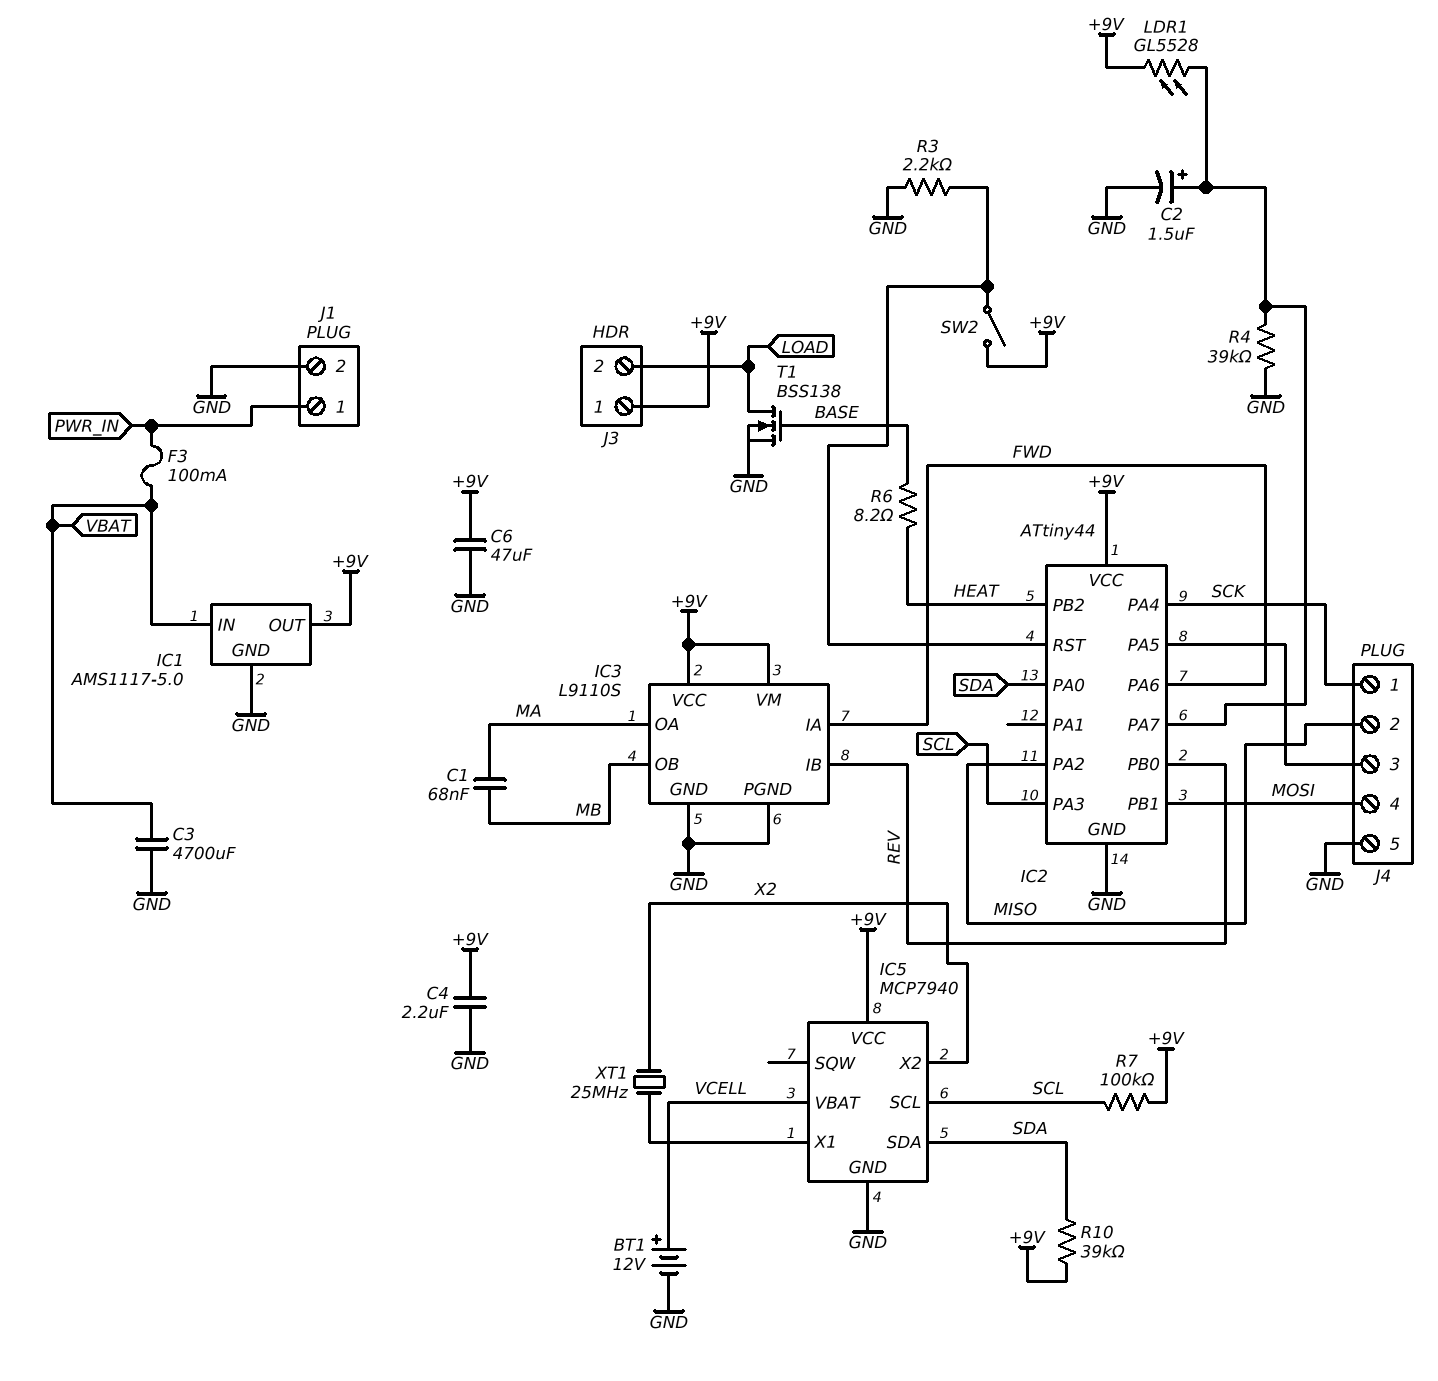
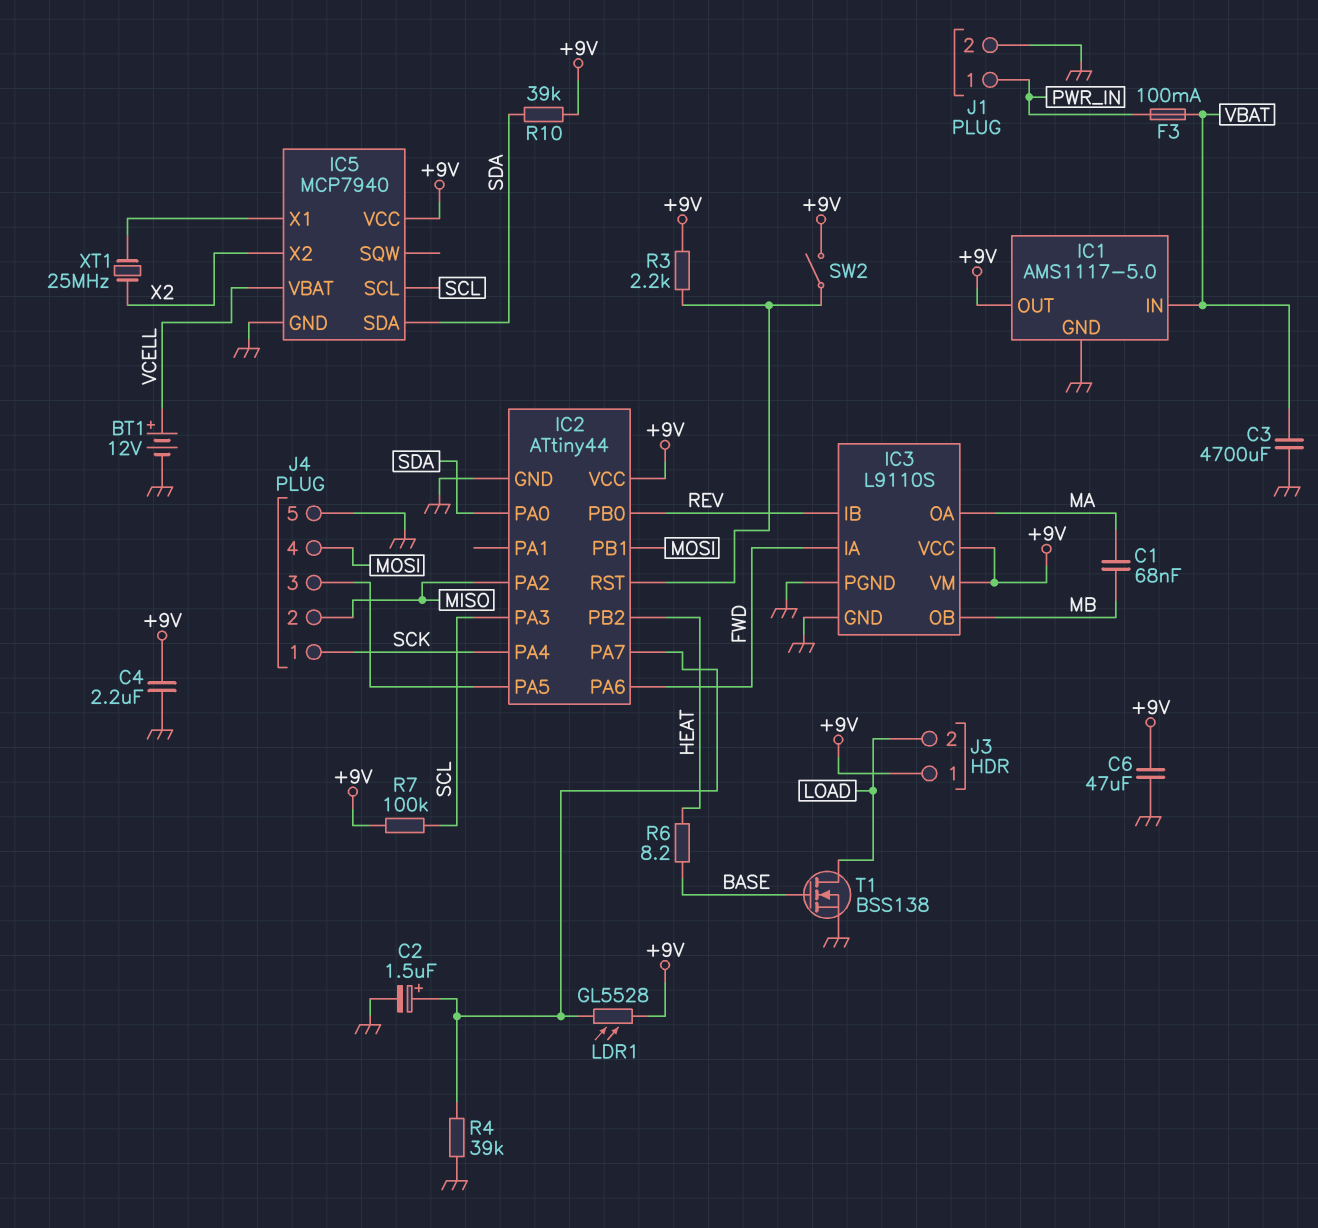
R3: 2.2k (GND, IC2/RST) -> 2.2k (+9V, IC2/RST)

